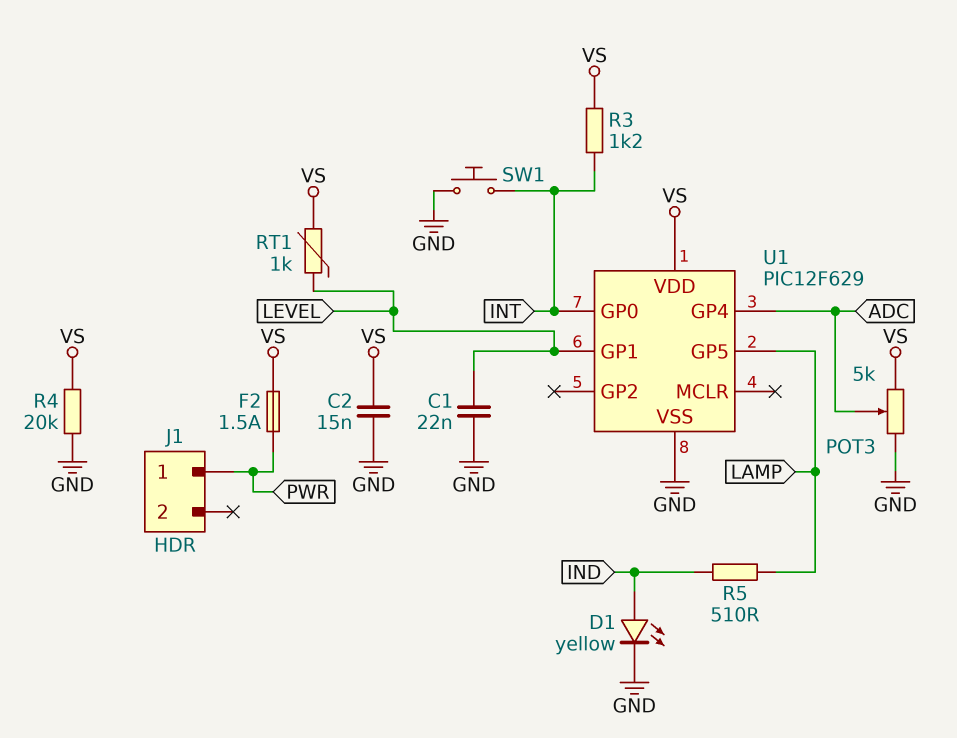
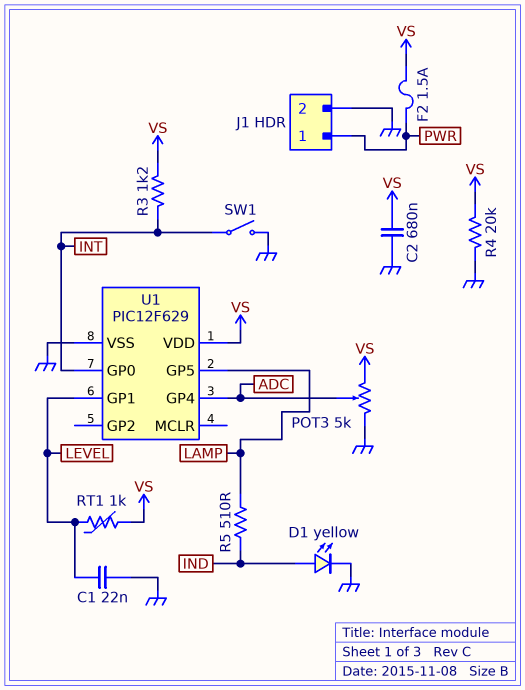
C2: 15nF (GND, VS) -> 680nF (GND, VS)
J1 pin 2: none -> GND
SW1: button (GND, INT) -> switch (GND, INT)

